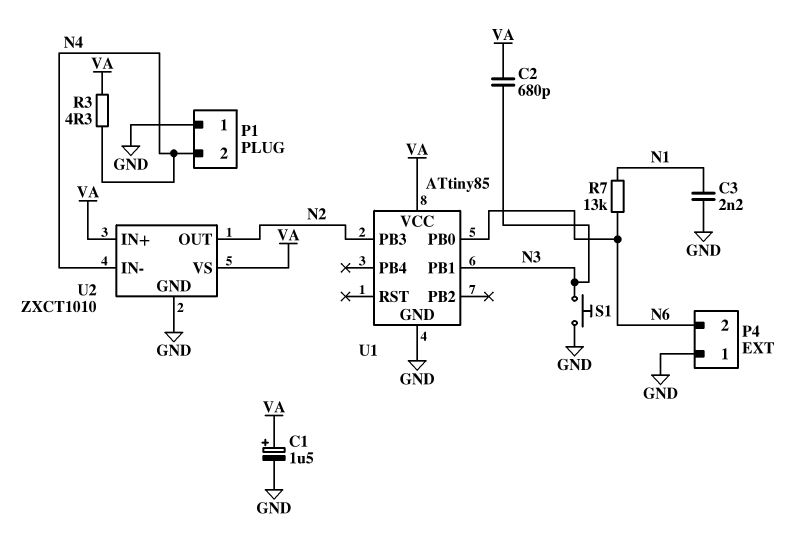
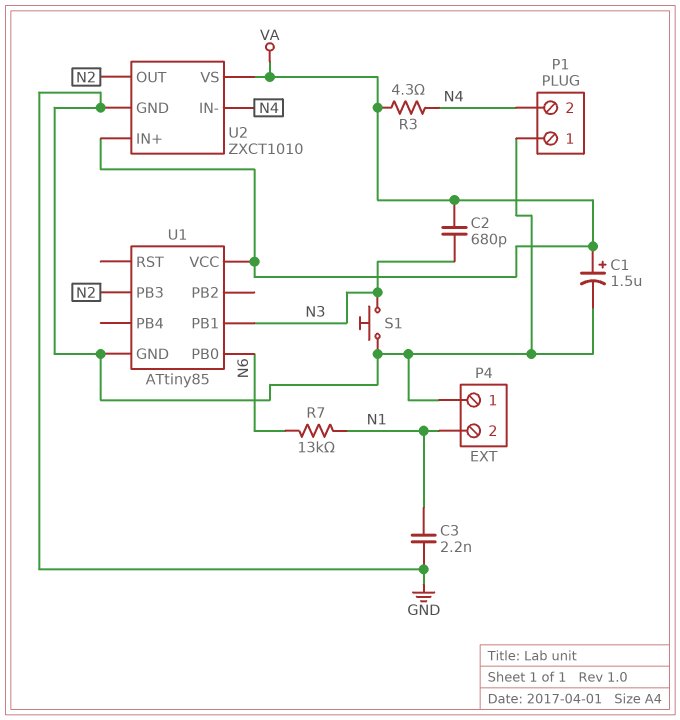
P4 pin 2: N6 -> N1

